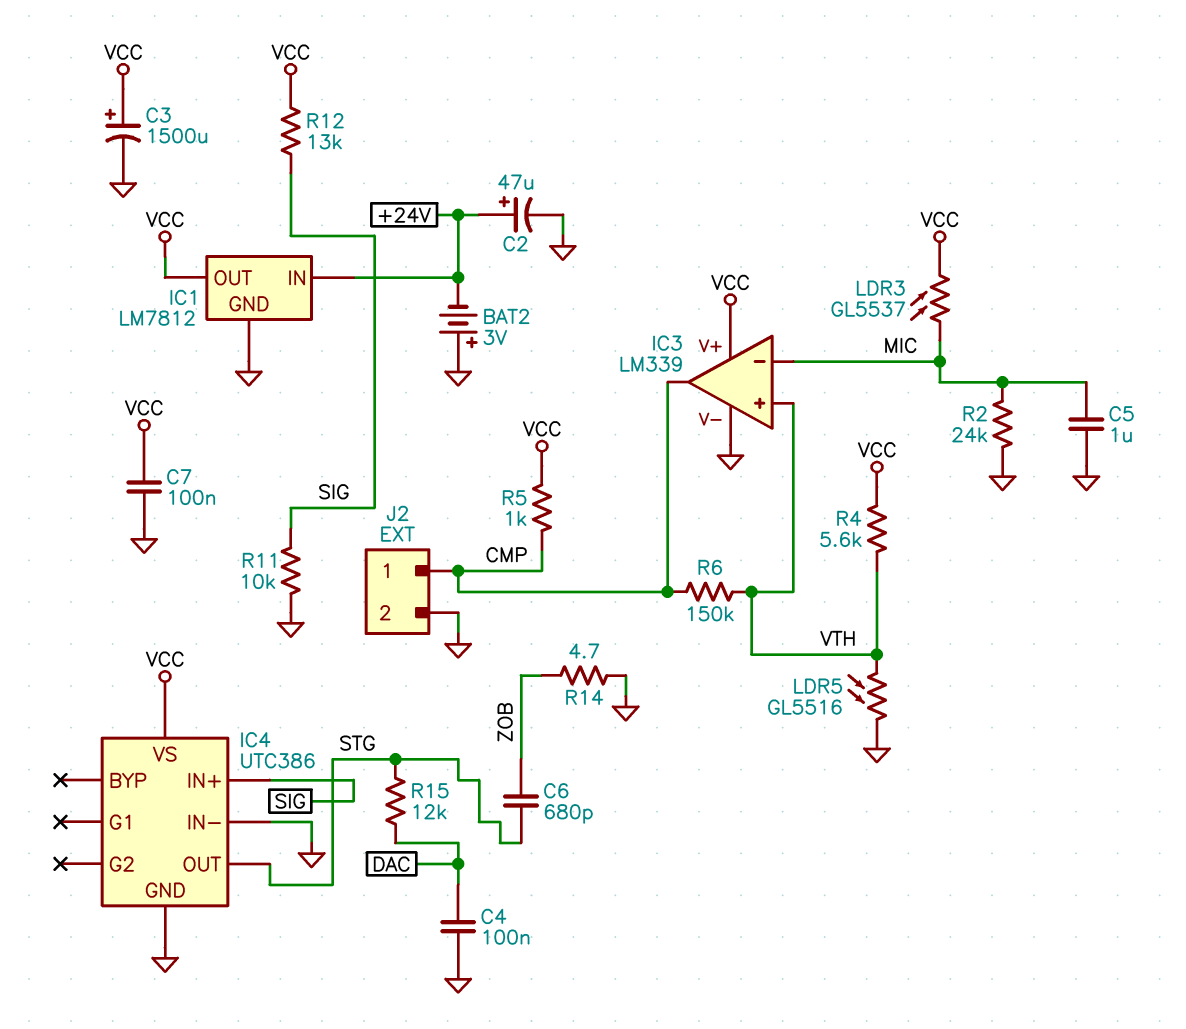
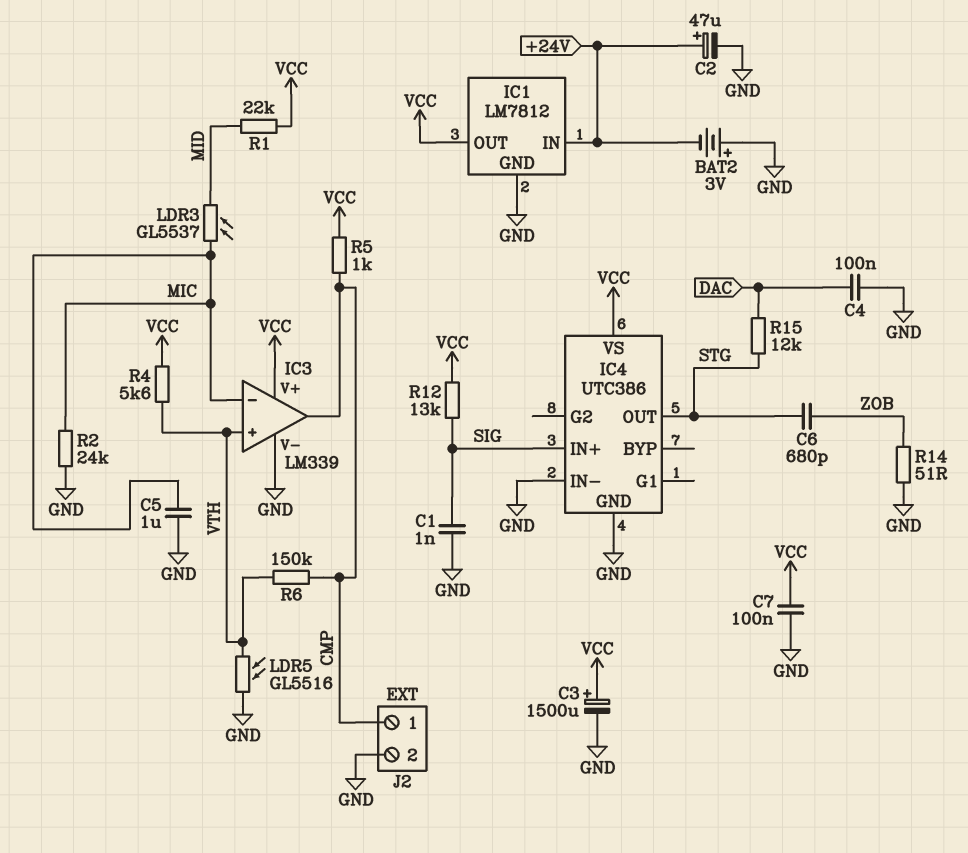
C1: none -> 1nF (GND, SIG)
LDR3: GL5537 (MIC, VCC) -> GL5537 (MIC, MID)
R1: none -> 22k (MID, VCC)
R11: 10k (GND, SIG) -> none
R14: 4.7 (GND, ZOB) -> 51 (GND, ZOB)

